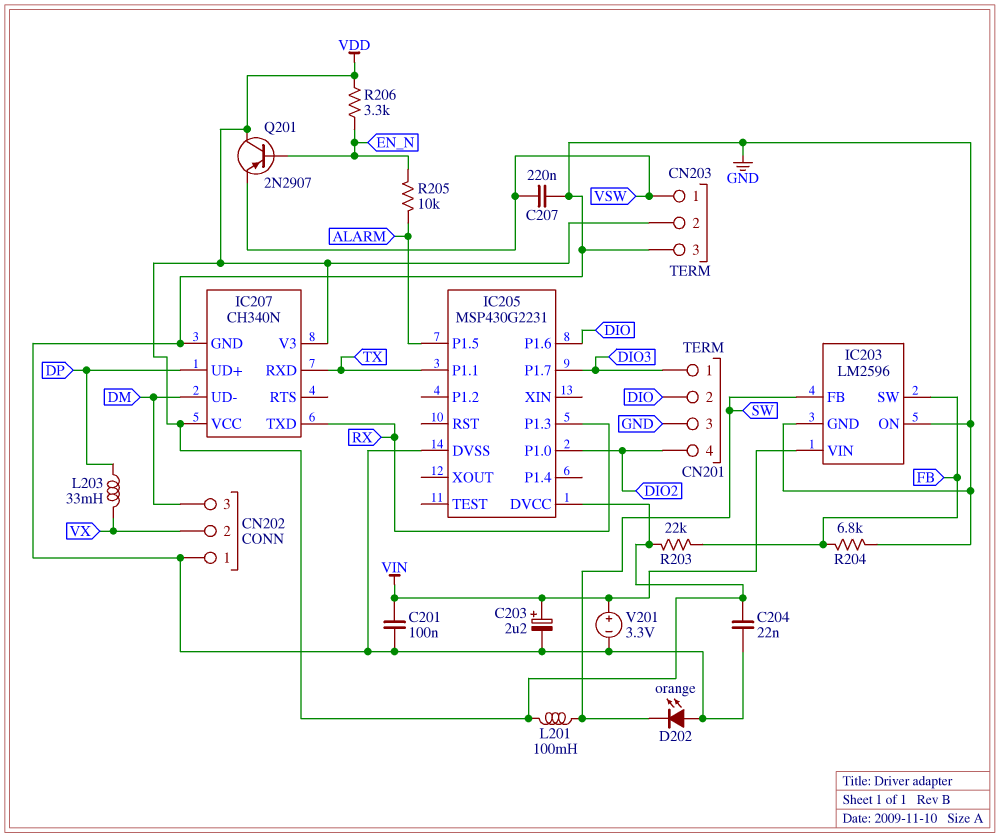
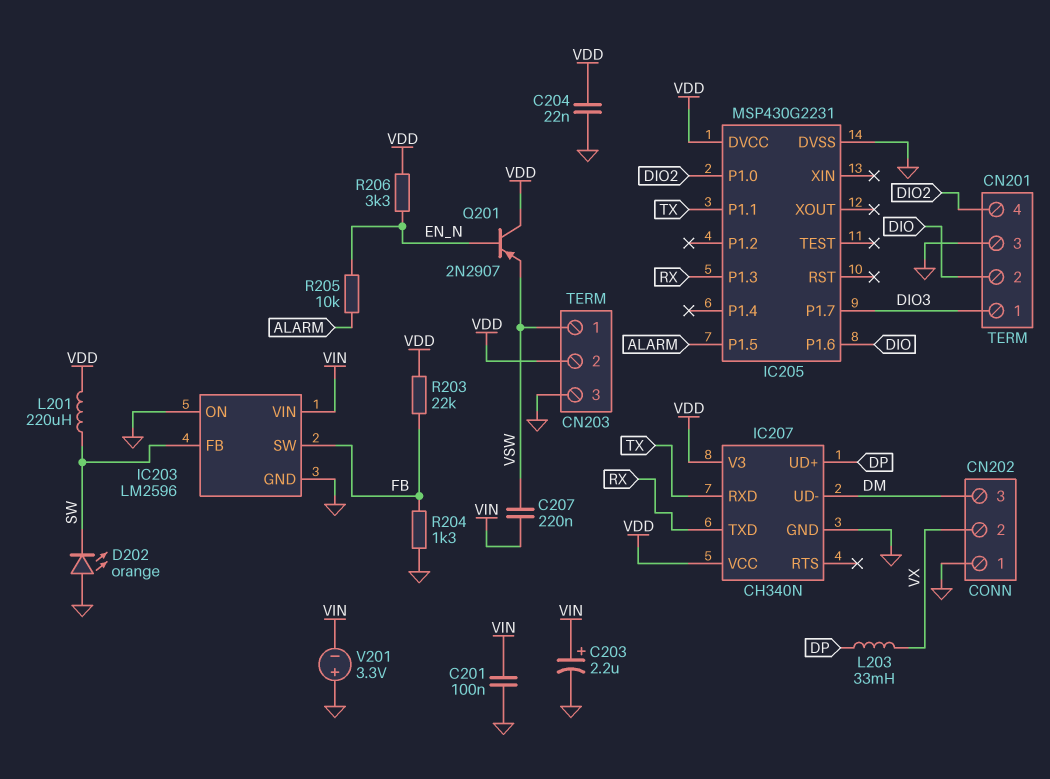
C207: 220nF (GND, VSW) -> 220nF (VIN, VSW)
L201: 100mH (SW, VDD) -> 220uH (SW, VDD)
R204: 6.8k (FB, GND) -> 1.3k (FB, GND)
V201: 3.3V (plus VIN, minus GND) -> 3.3V (plus GND, minus VIN)

